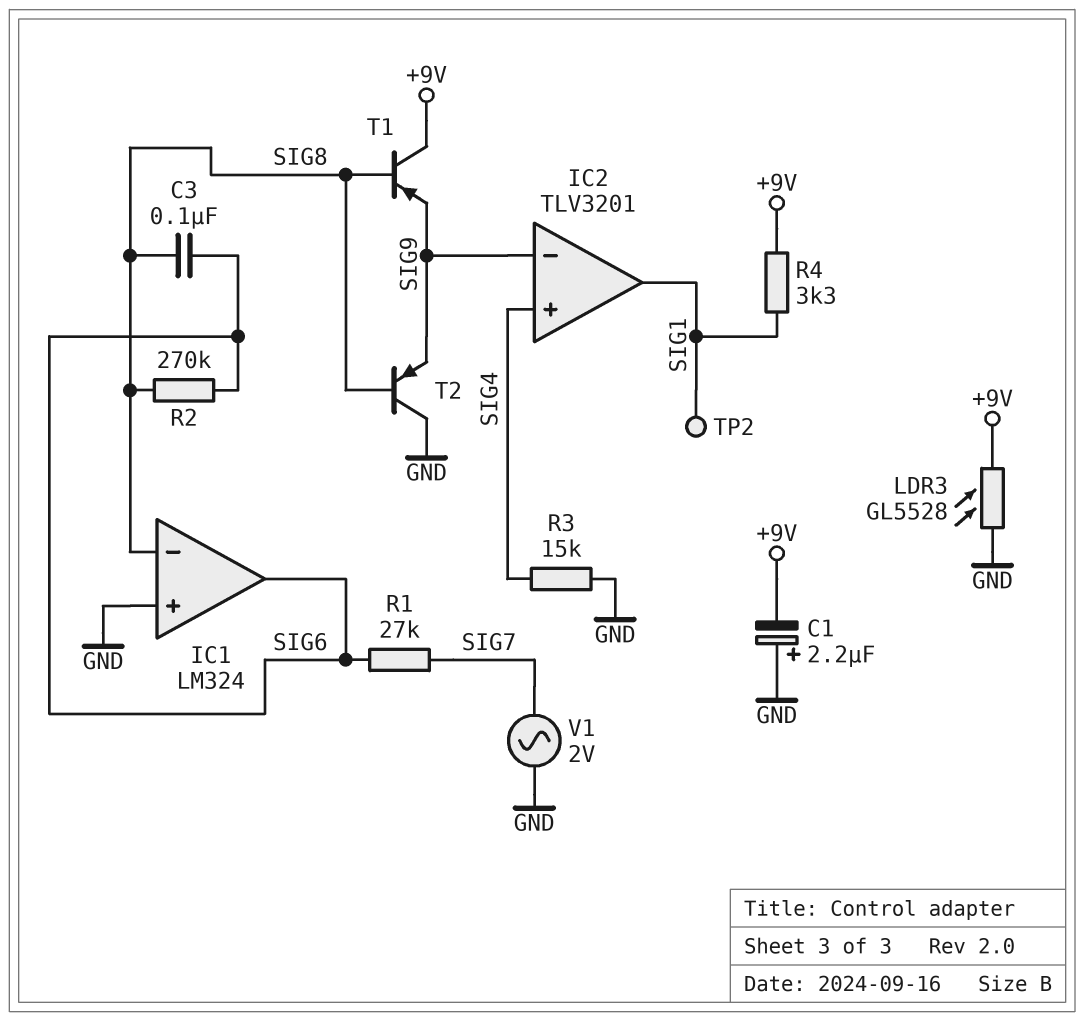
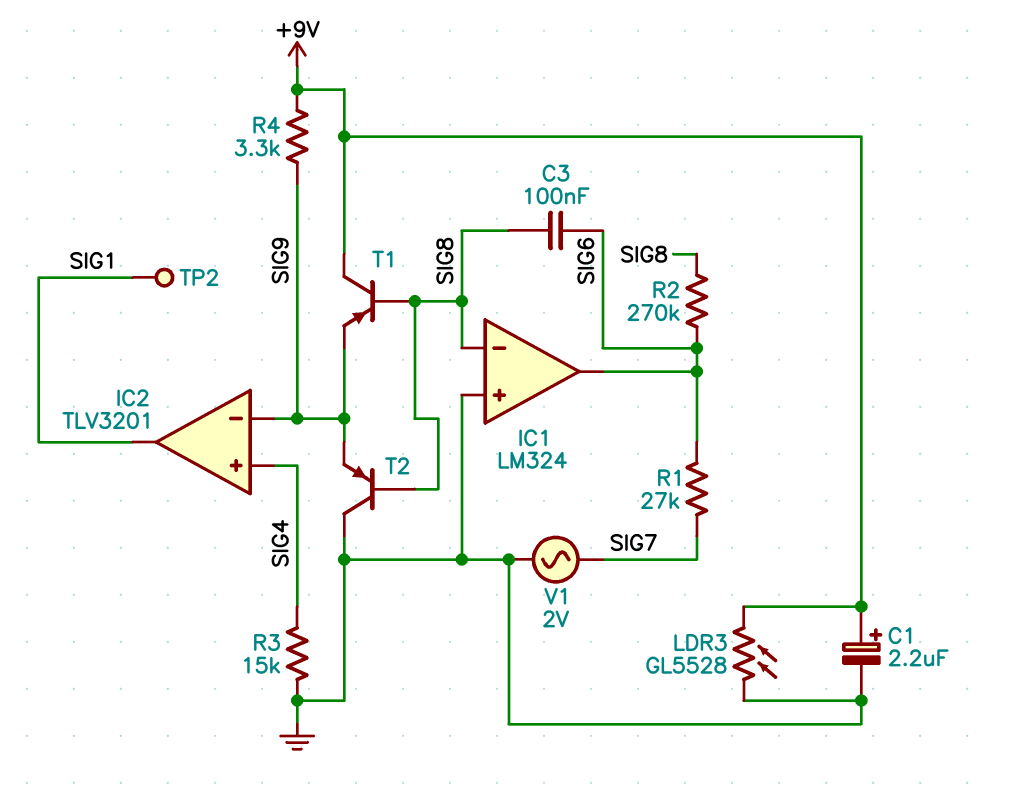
C1: 2.2uF (plus GND, minus +9V) -> 2.2uF (plus +9V, minus GND)
R4: 3.3k (+9V, SIG1) -> 3.3k (+9V, SIG9)

